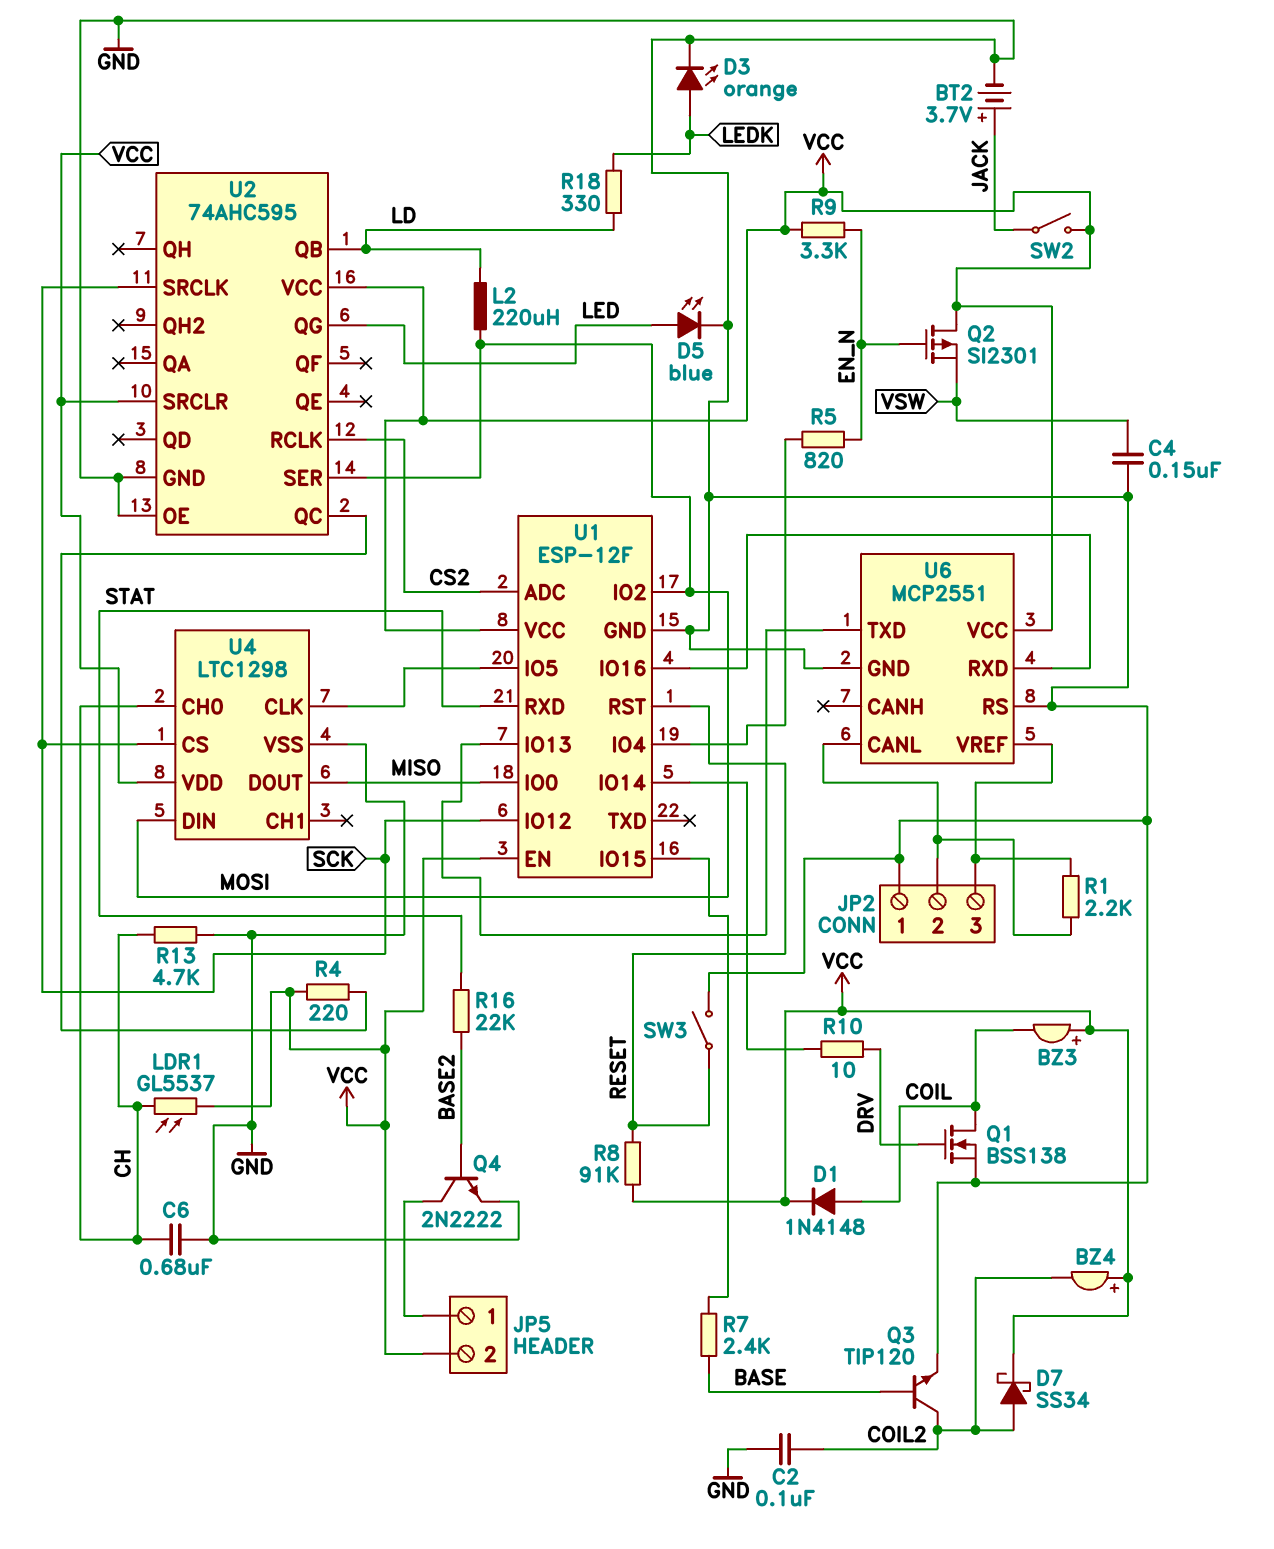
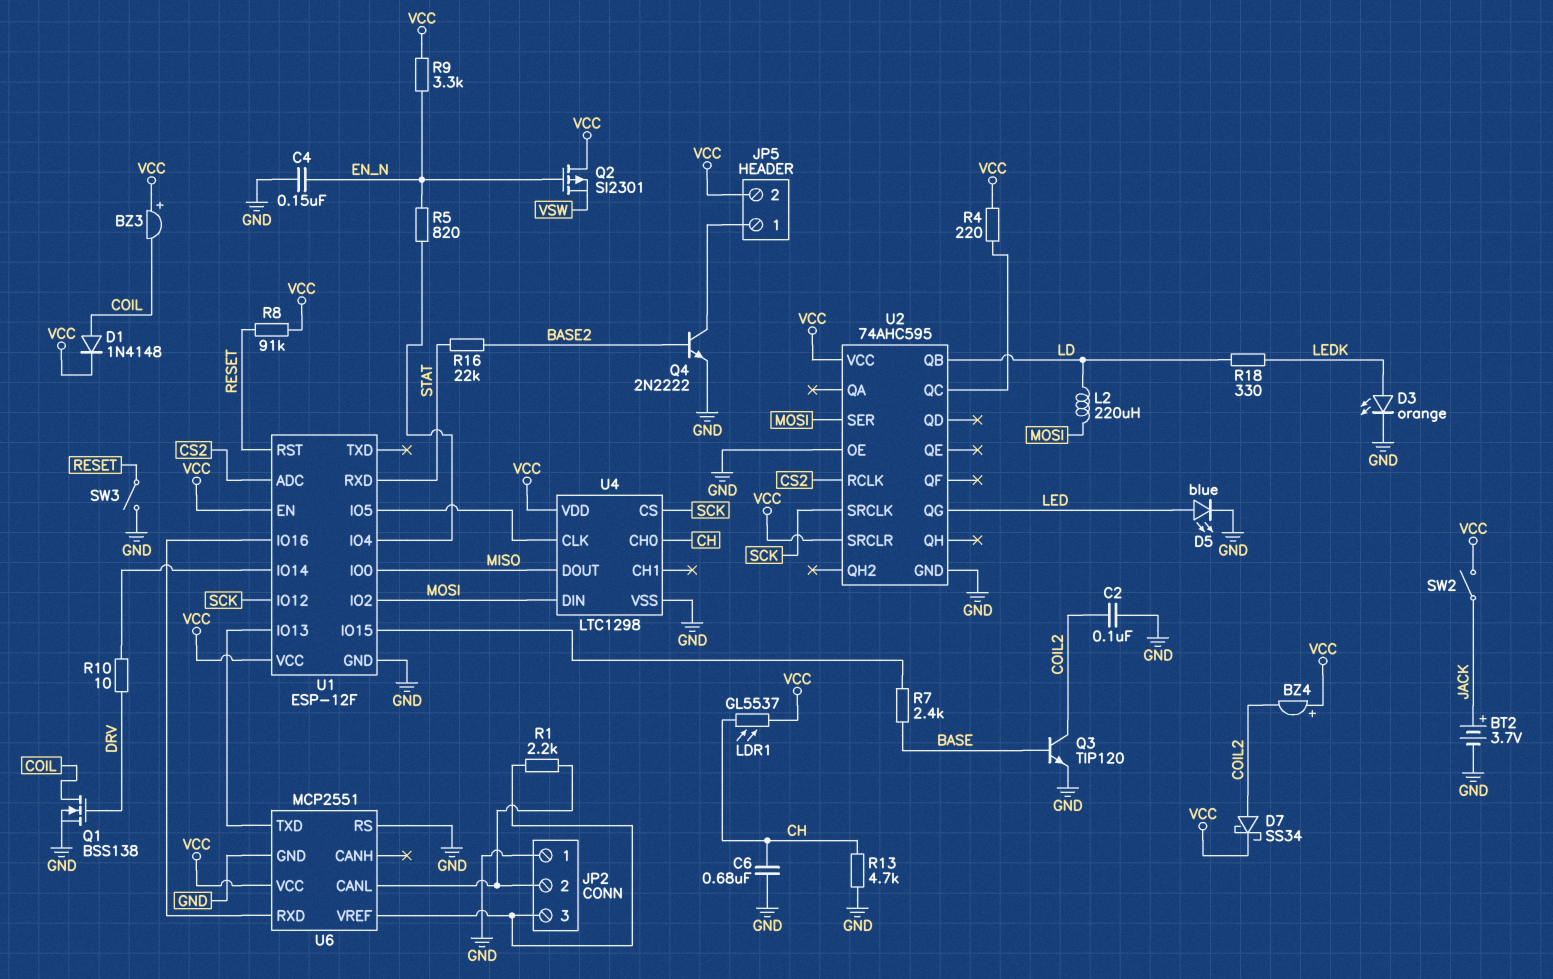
C4: 150nF (GND, VSW) -> 150nF (EN_N, GND)

